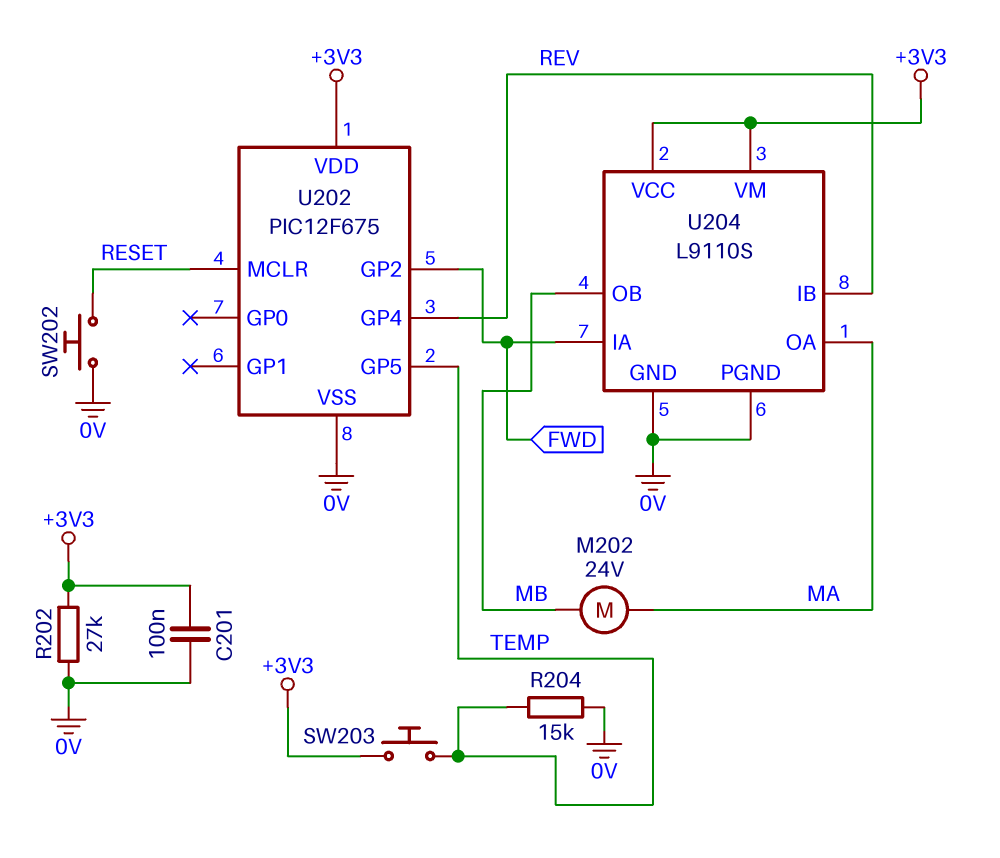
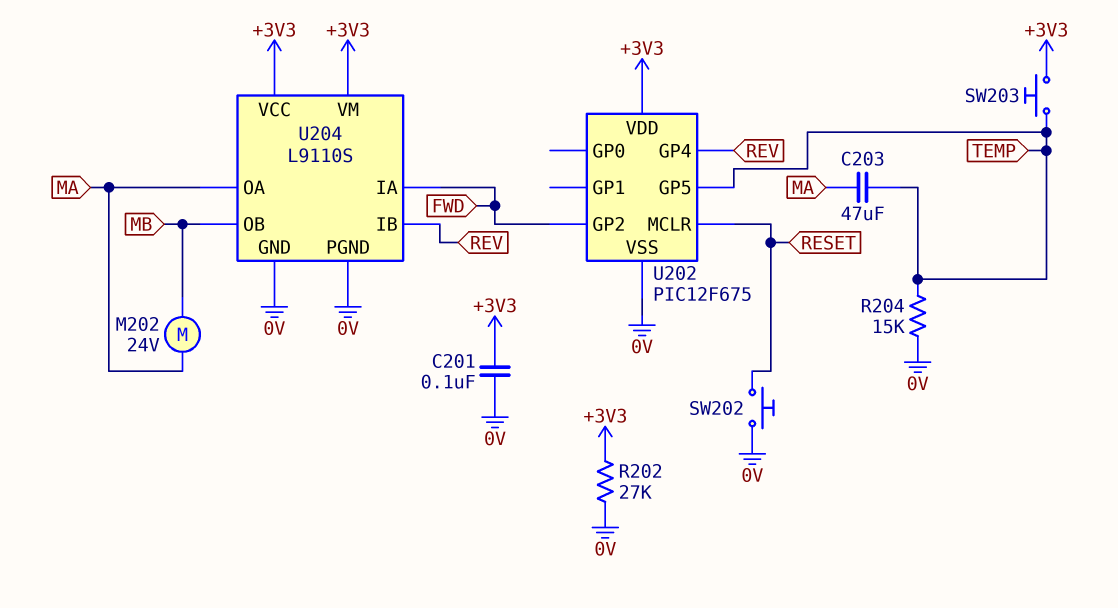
C203: none -> 47uF (MA, TEMP)

